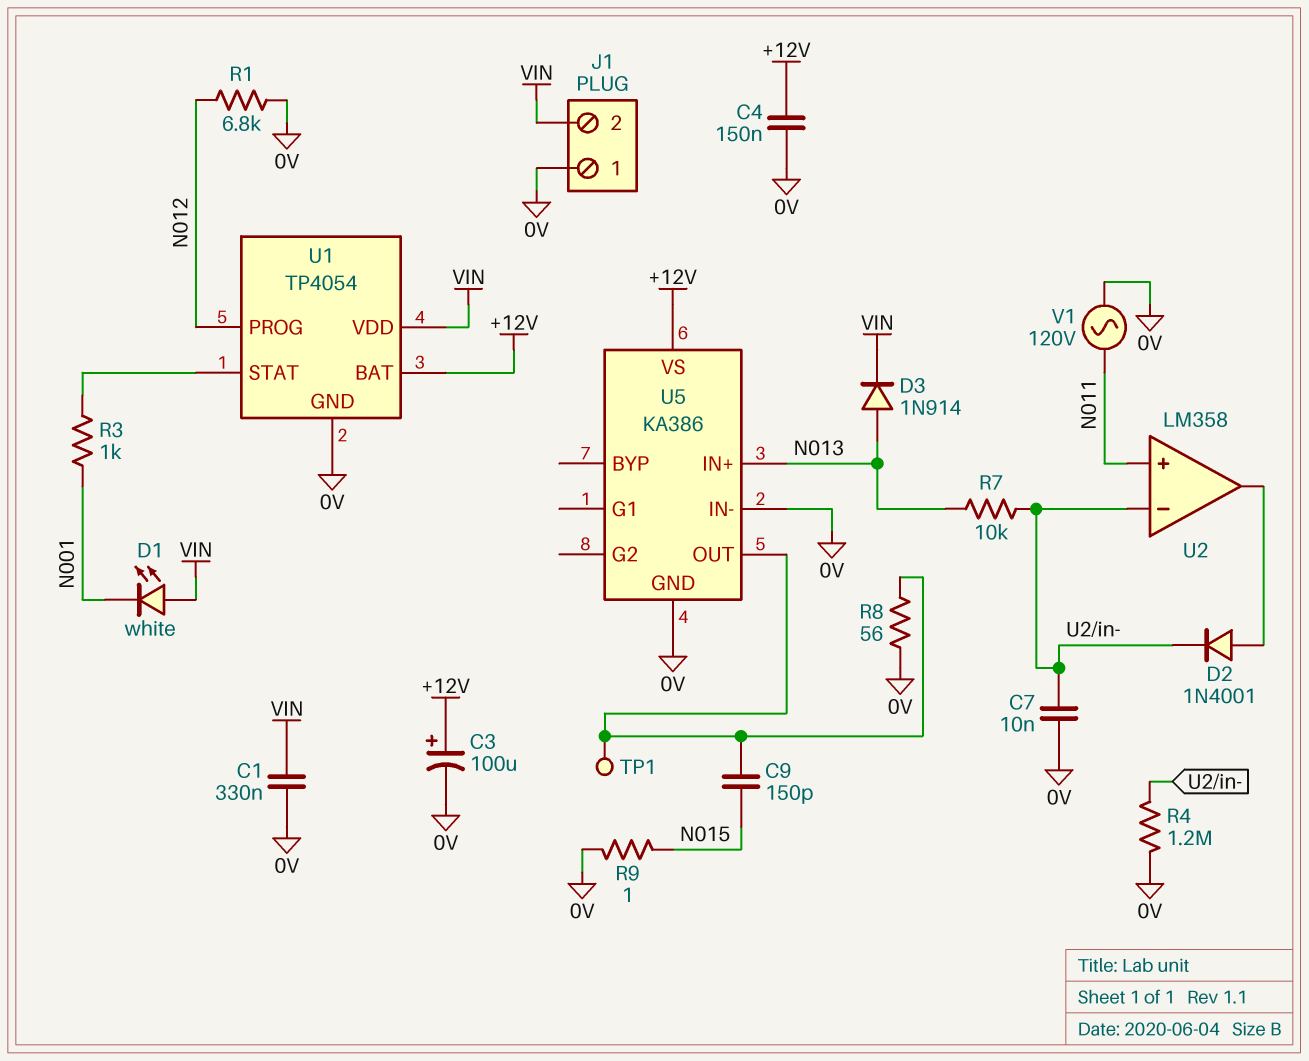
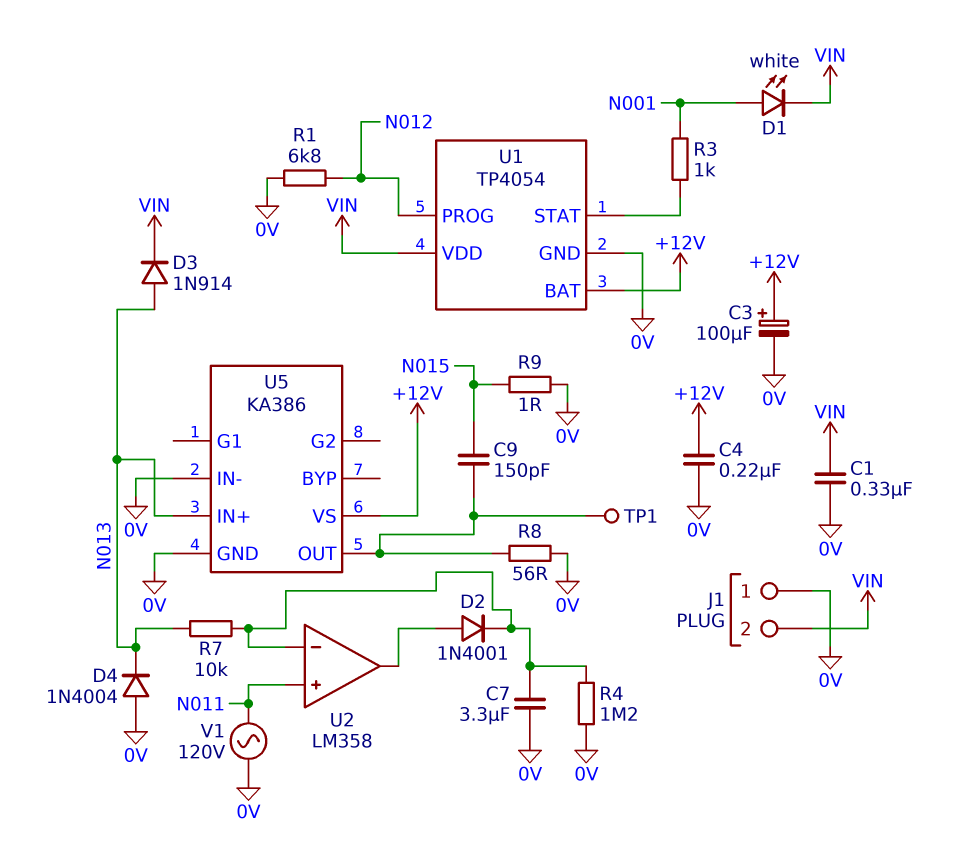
C4: 150nF (+12V, 0V) -> 220nF (+12V, 0V)
C7: 10nF (0V, U2/in-) -> 3.3uF (0V, U2/in-)
D1: LED white (A VIN, K N001) -> LED white (A N001, K VIN)
D4: none -> diode 1N4004 (A 0V, K N013)

